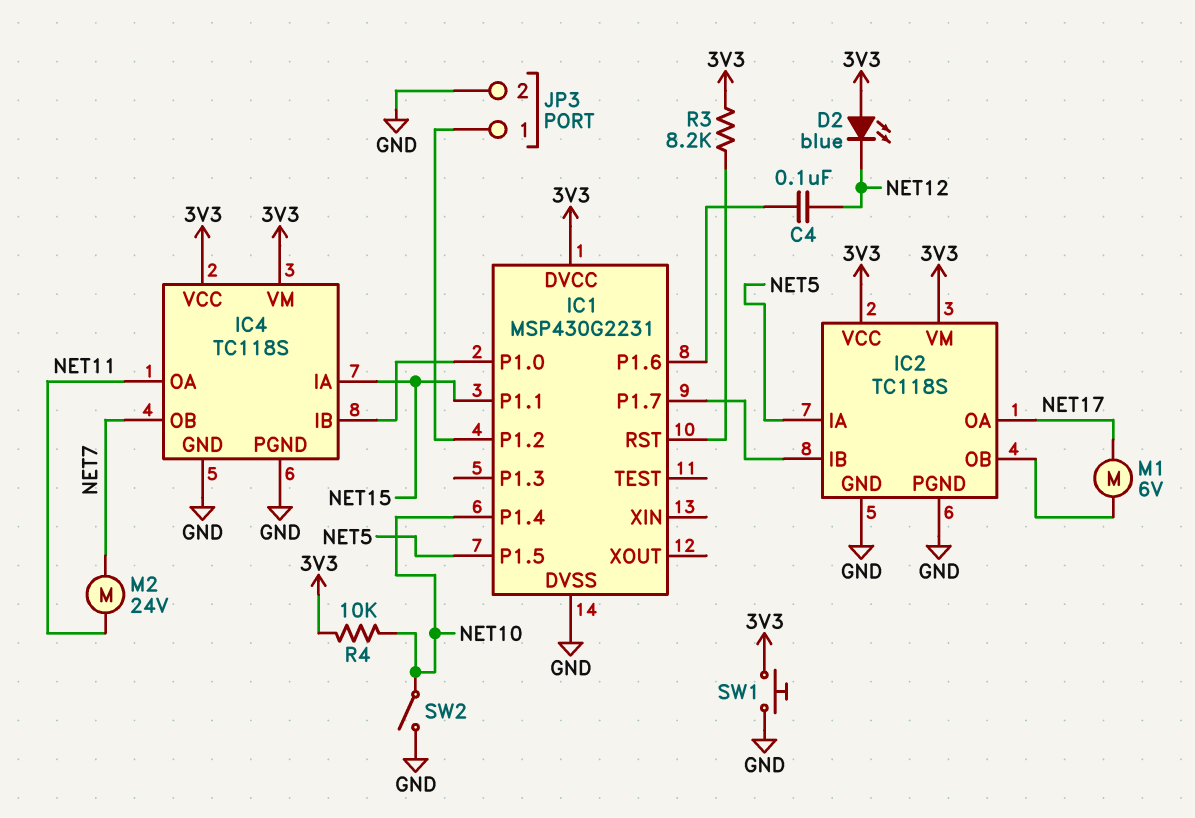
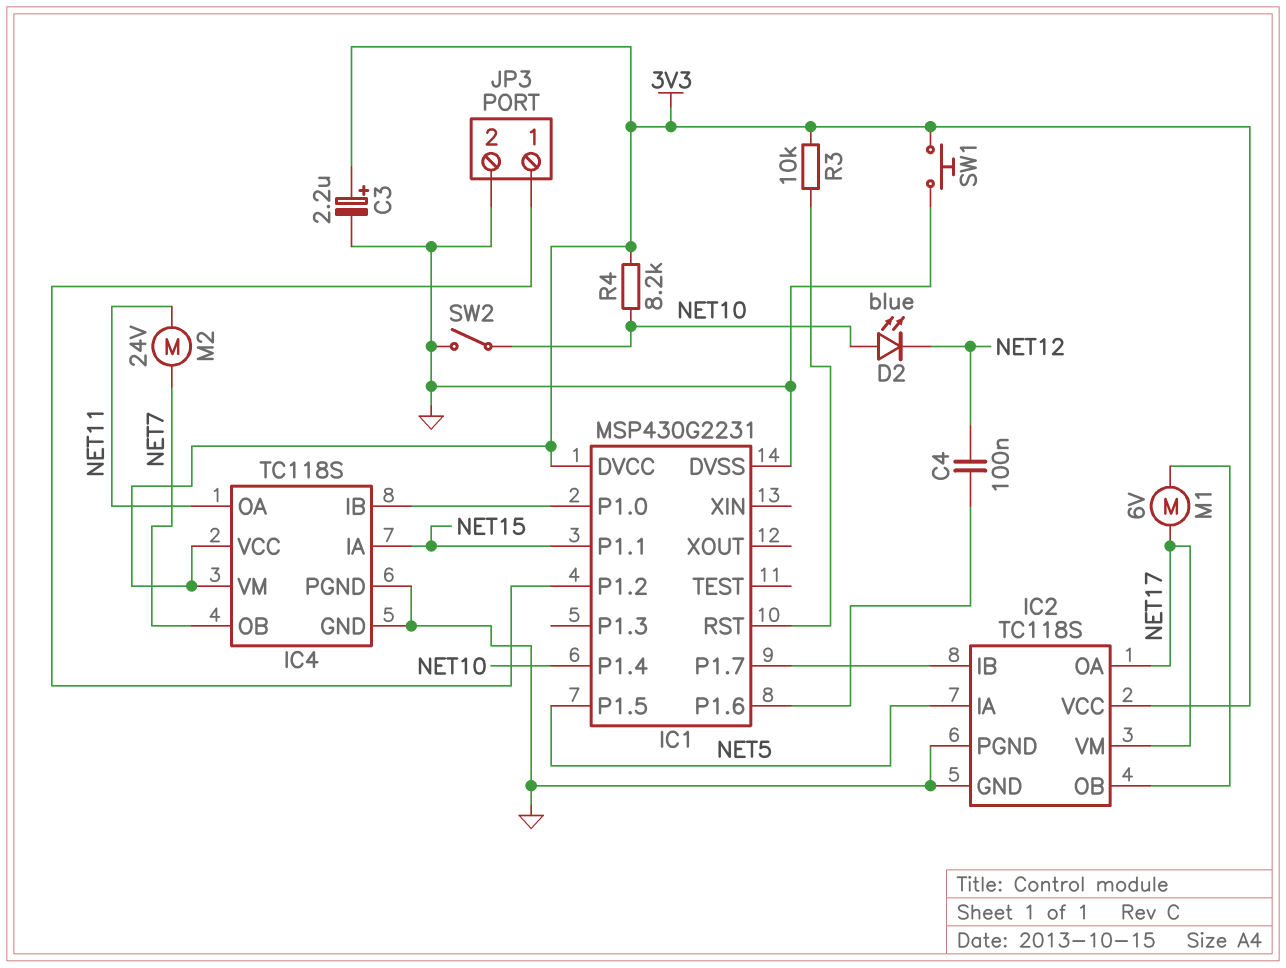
C3: none -> 2.2uF (plus 3V3, minus GND)
D2: LED blue (A 3V3, K NET12) -> LED blue (A NET10, K NET12)
IC2 pin VM: 3V3 -> NET17
R3: 8.2k (3V3, IC1/RST) -> 10k (3V3, IC1/RST)
R4: 10k (3V3, NET10) -> 8.2k (3V3, NET10)

